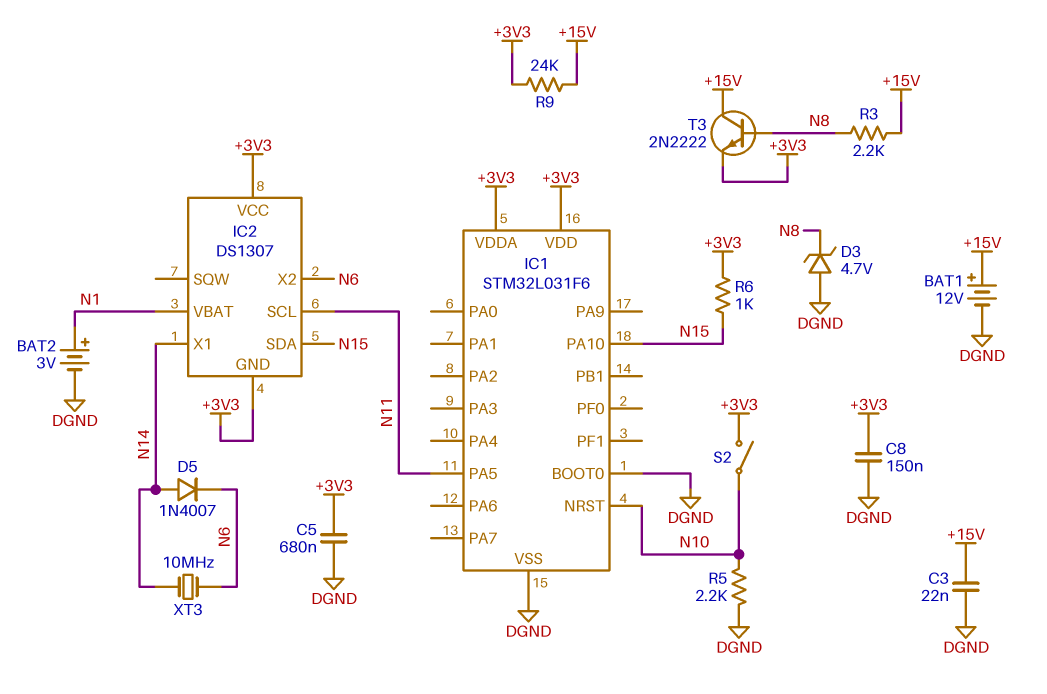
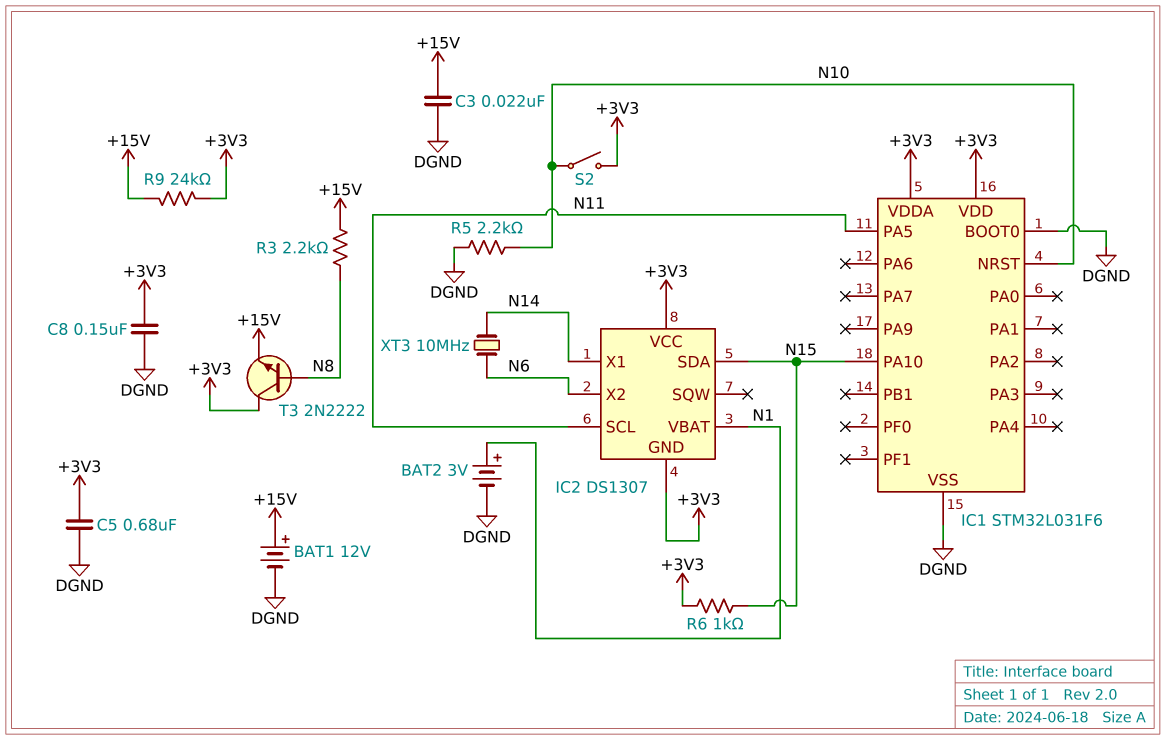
D3: zener 4.7V (A DGND, K N8) -> none
D5: diode 1N4007 (A N14, K N6) -> none
T3: NPN 2N2222 (B N8, C +15V, E +3V3) -> NPN 2N2222 (B N8, C +3V3, E +15V)

